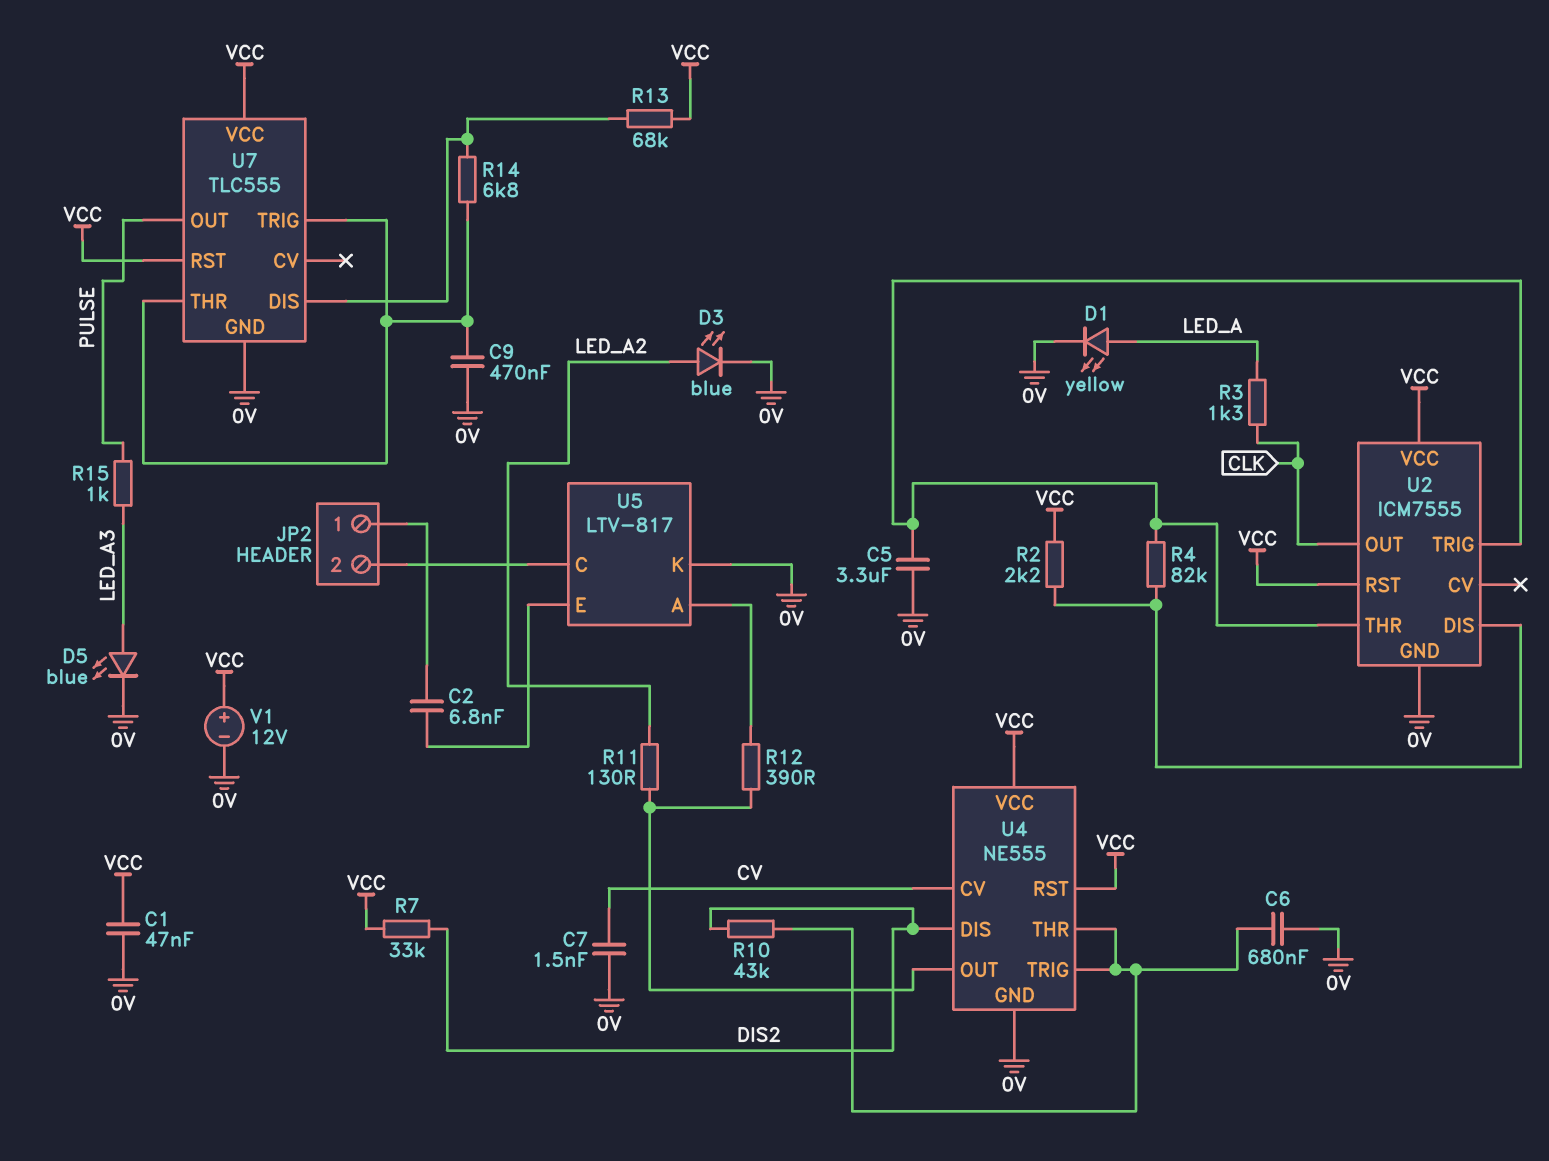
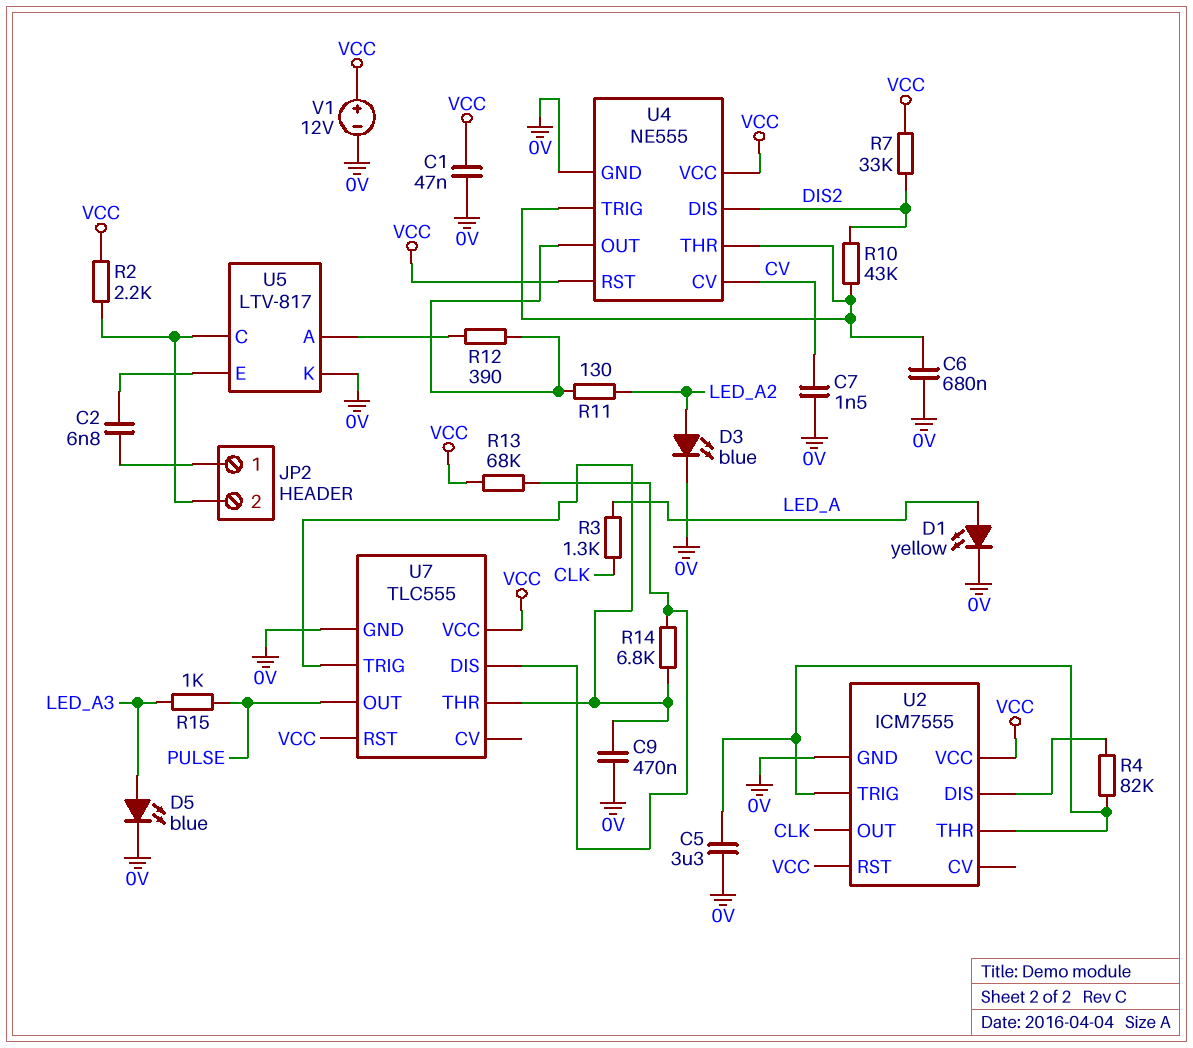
R2: 2.2k (U2/DIS, VCC) -> 2.2k (JP2/2, VCC)

